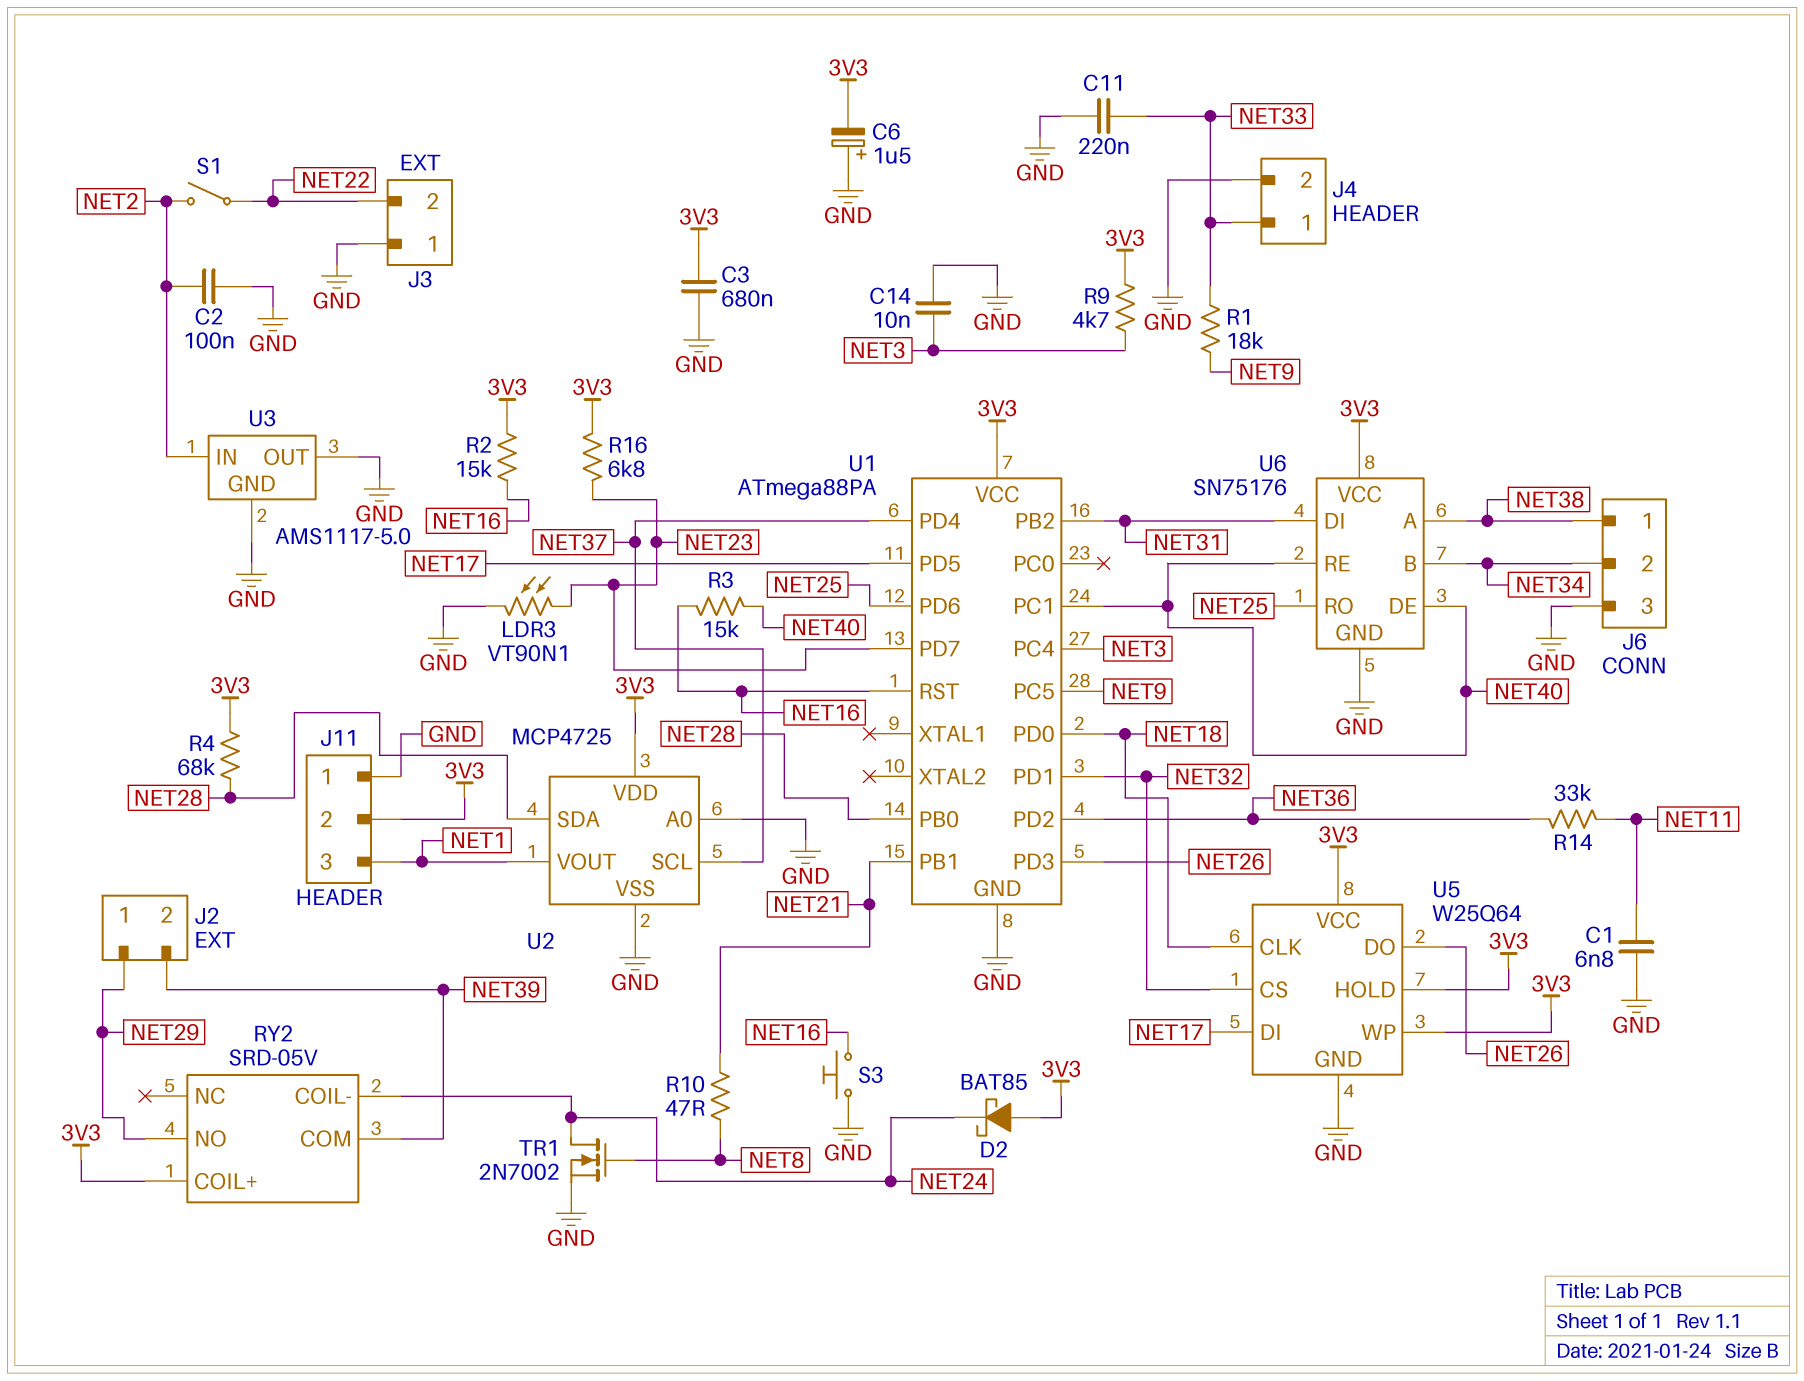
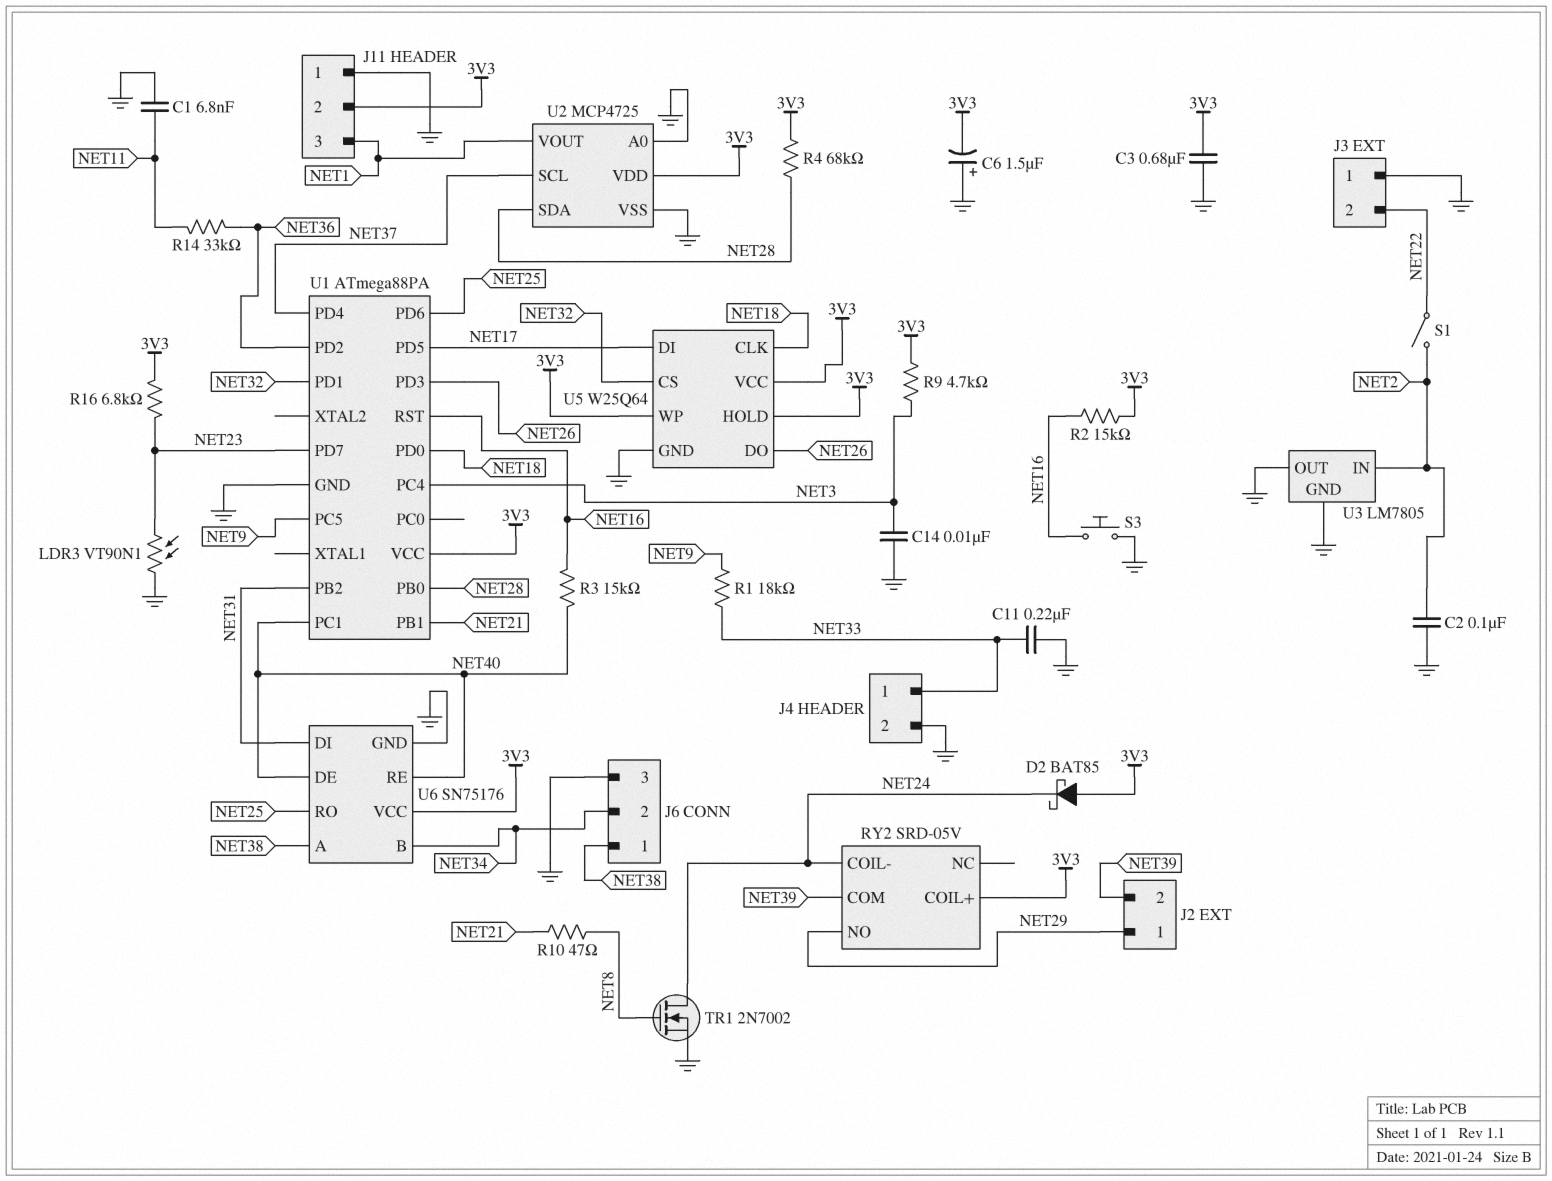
U3: AMS1117-5.0 -> LM7805

